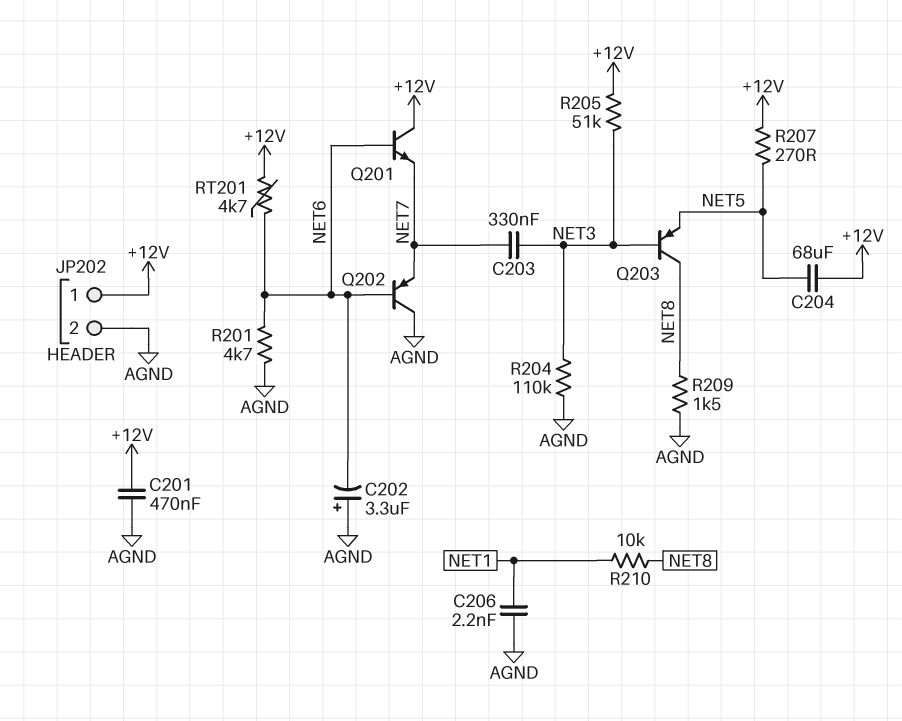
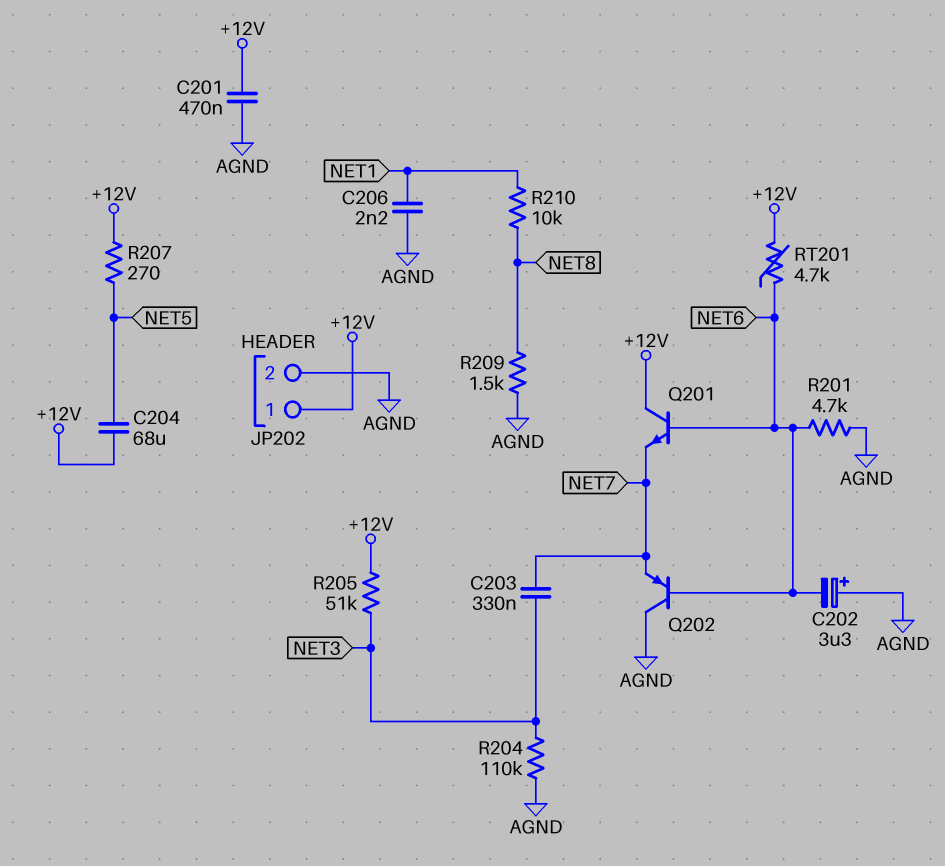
Q203: PNP (B NET3, C NET8, E NET5) -> none

